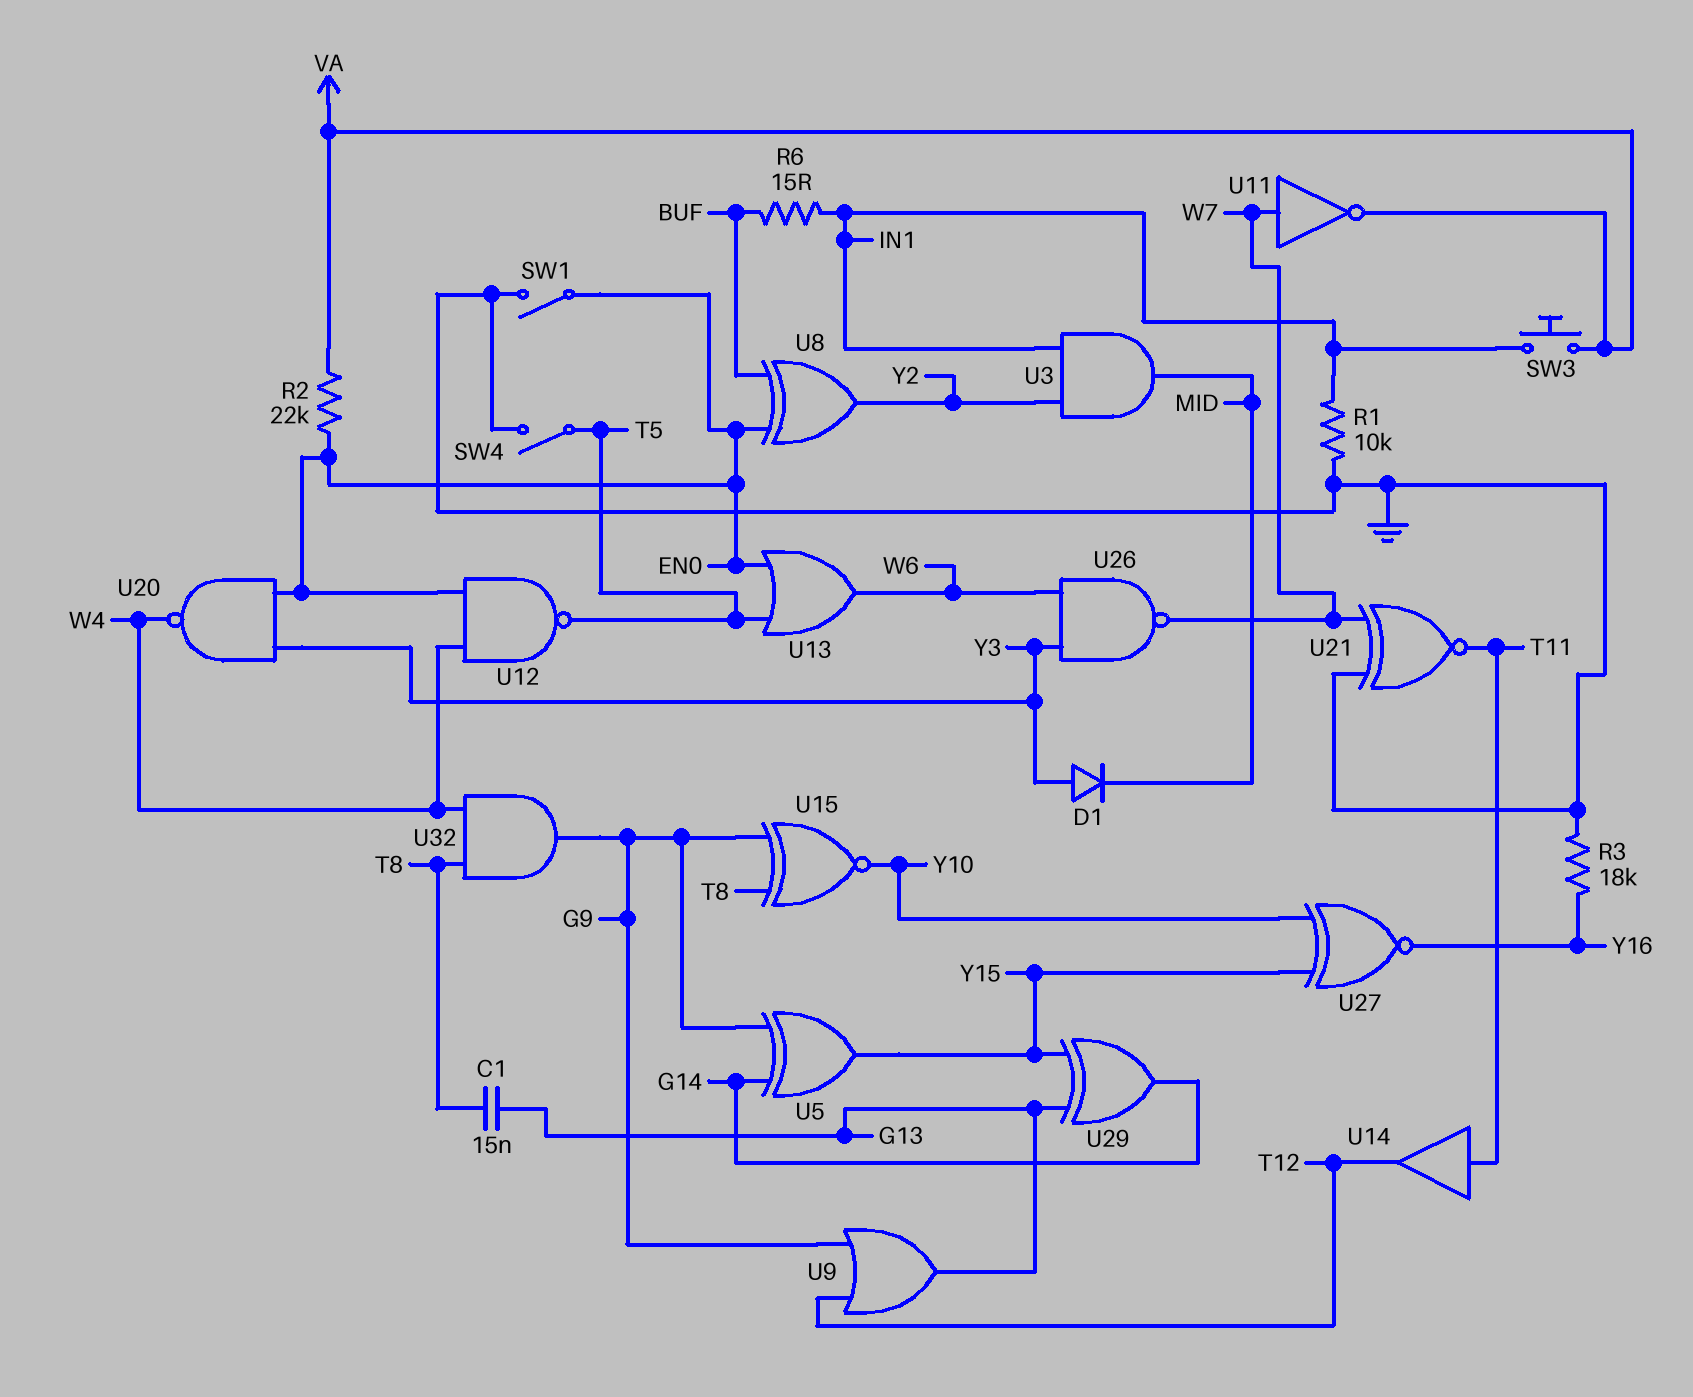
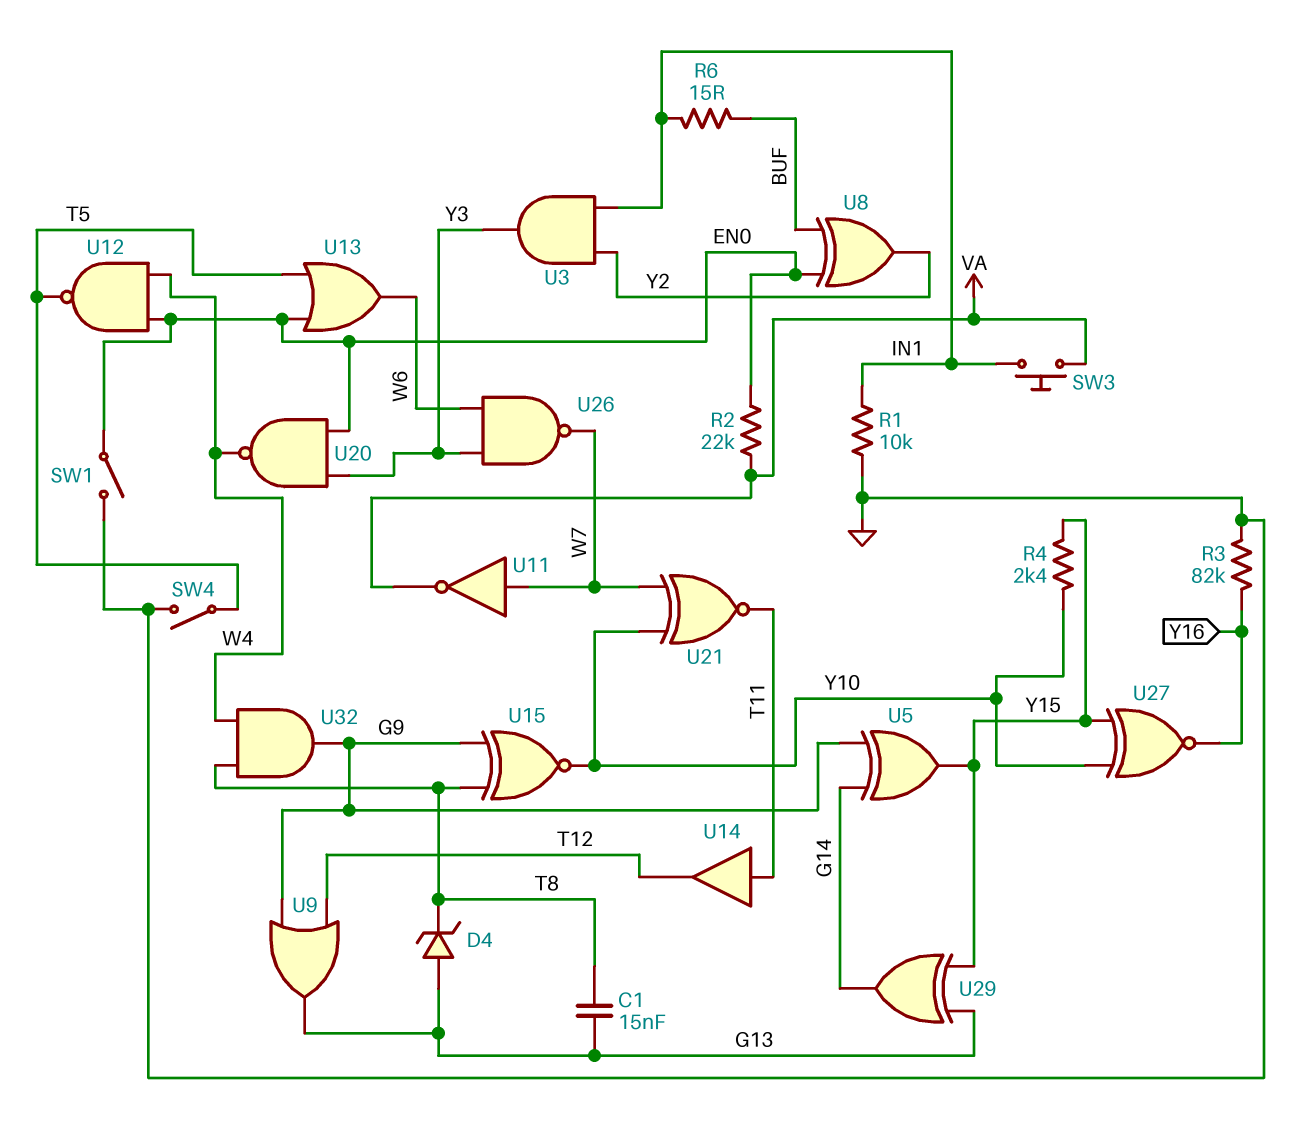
D1: diode (A Y3, K MID) -> none
D4: none -> zener (A G13, K T8)
R3: 18k (GND, Y16) -> 82k (GND, Y16)
R4: none -> 2.4k (Y10, Y15)
U3: AND (in IN1, in Y2, out MID) -> AND (in IN1, in Y2, out Y3)
U21: XNOR (in GND, in W7, out T11) -> XNOR (in W7, in Y10, out T11)

